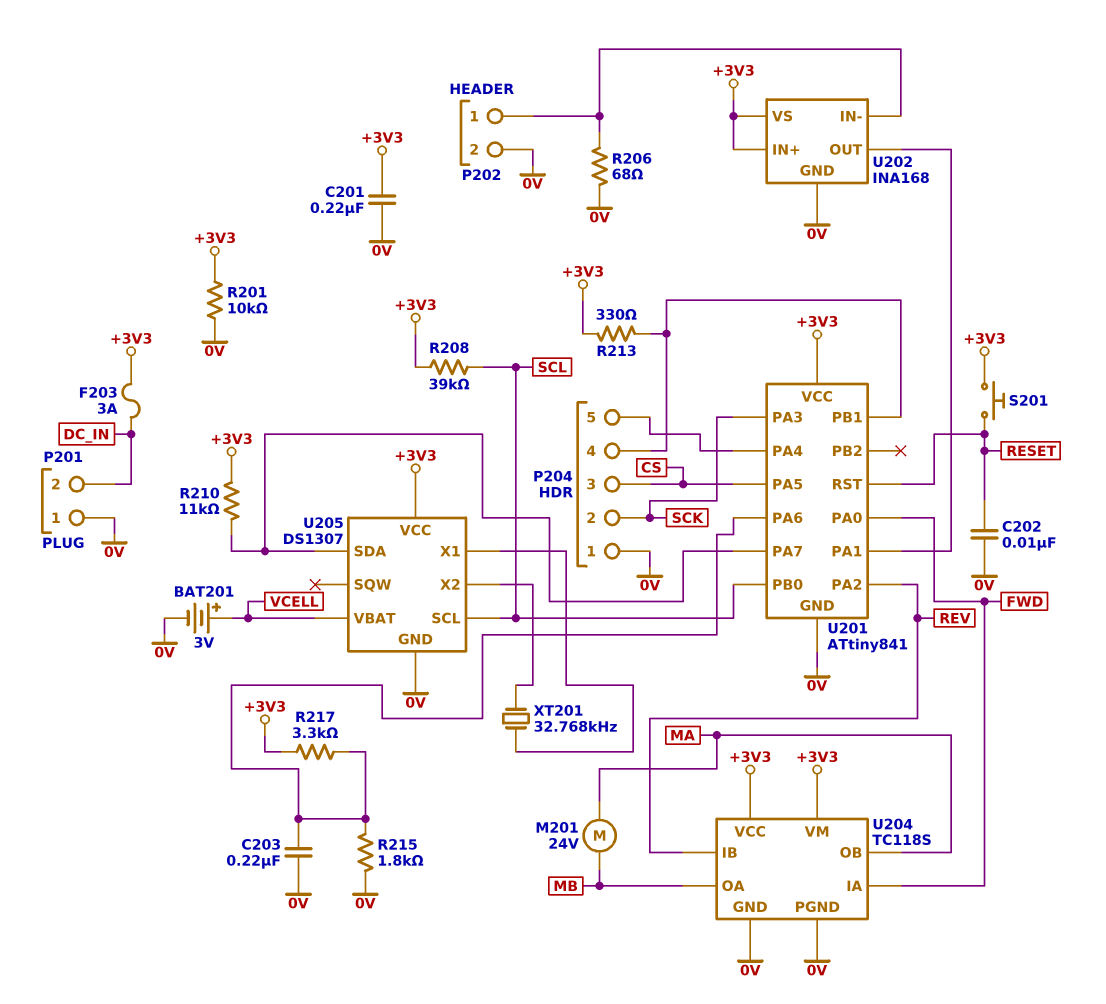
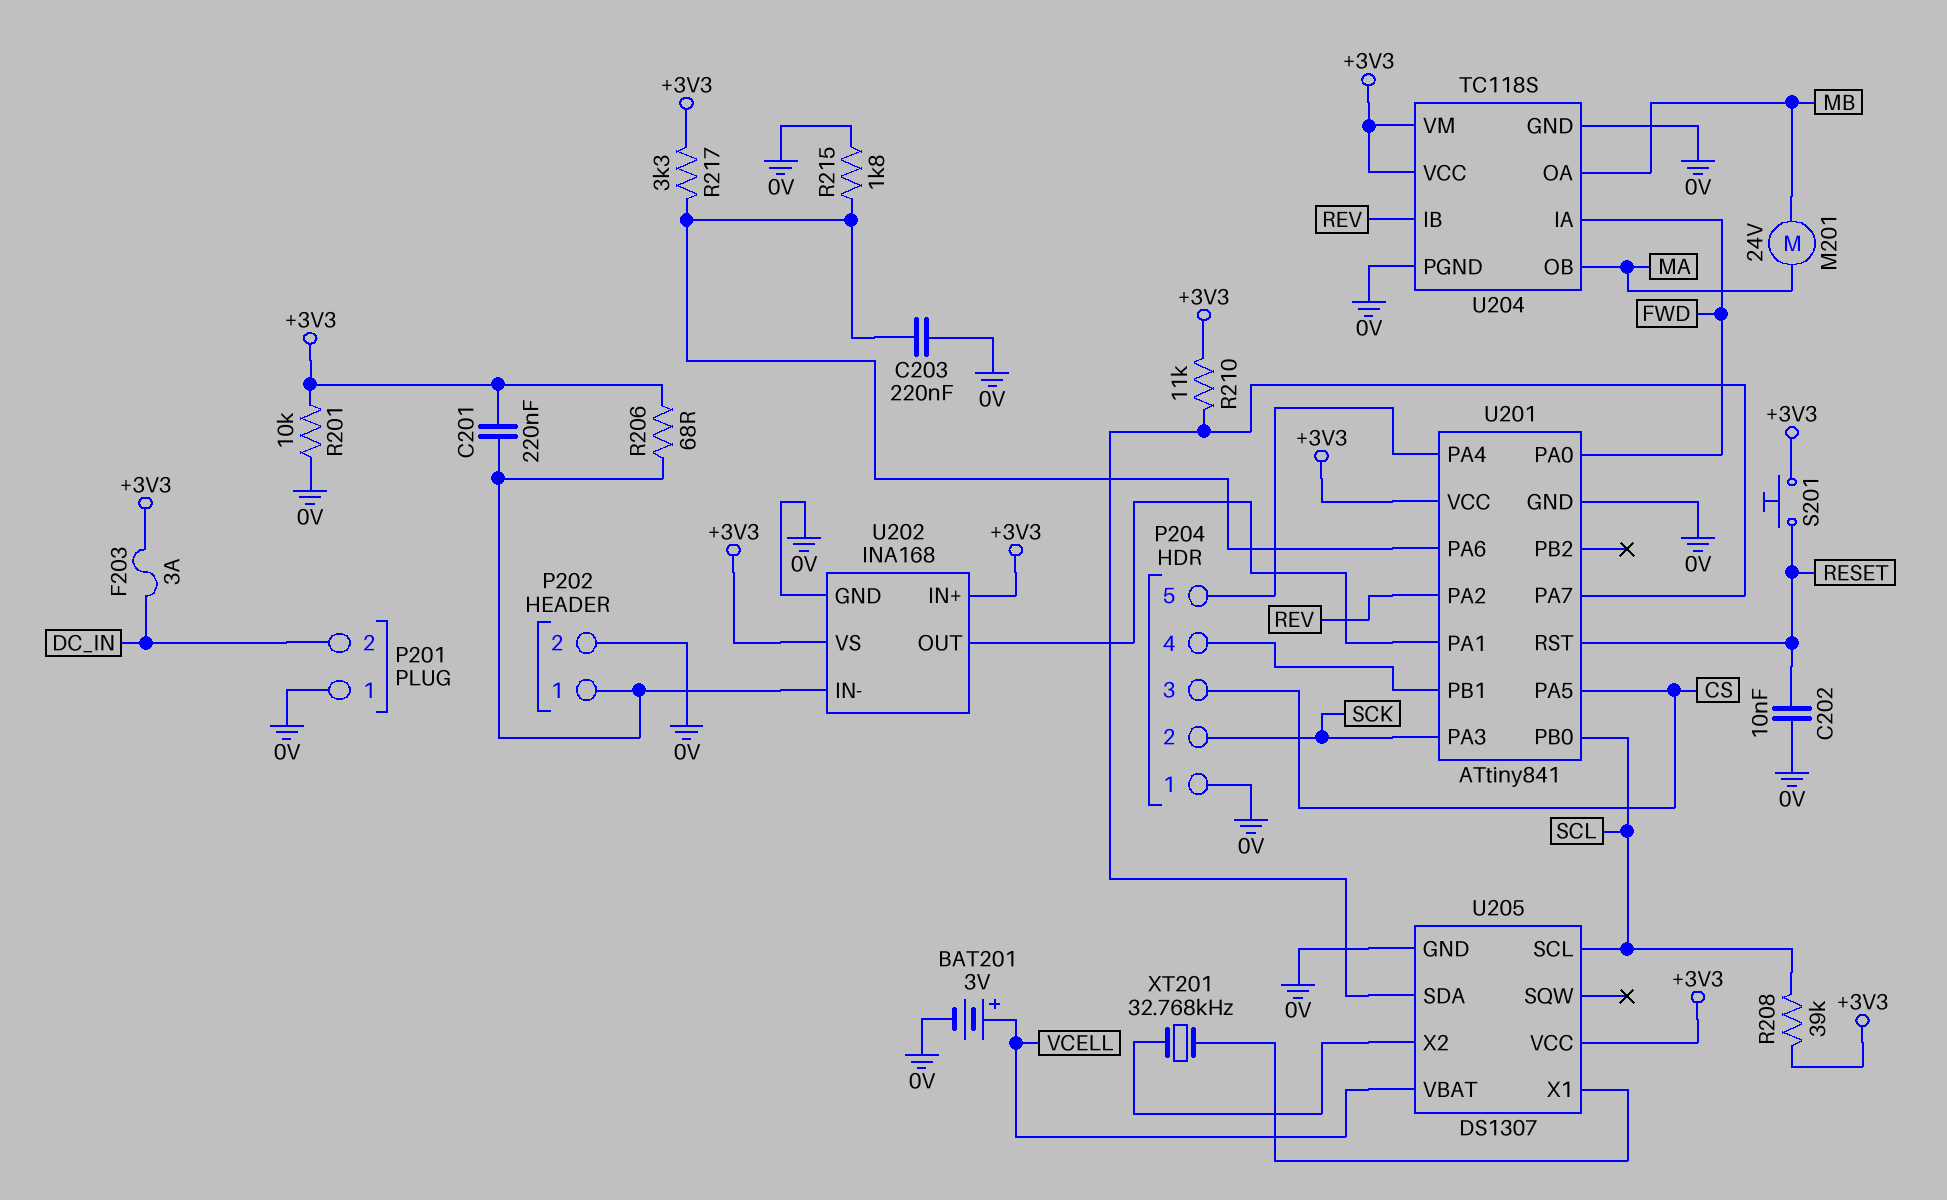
C201: 220nF (+3V3, 0V) -> 220nF (+3V3, P202/1)
R206: 68 (0V, P202/1) -> 68 (+3V3, P202/1)
R213: 330 (+3V3, P204/4) -> none

